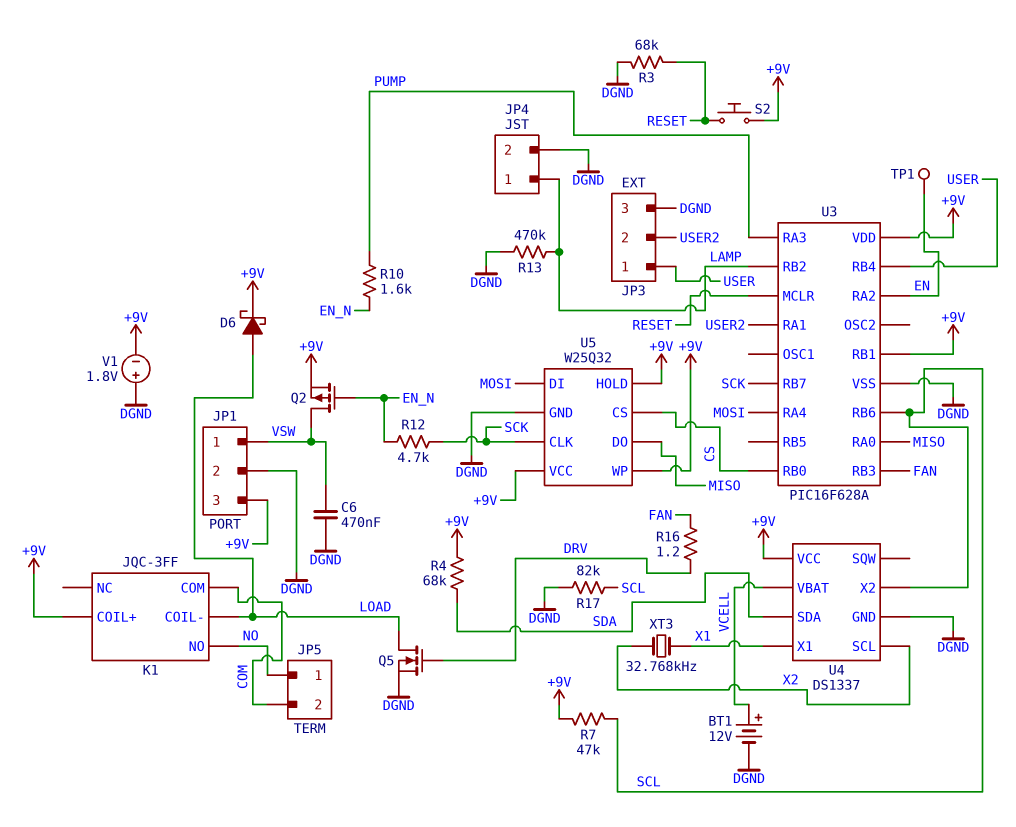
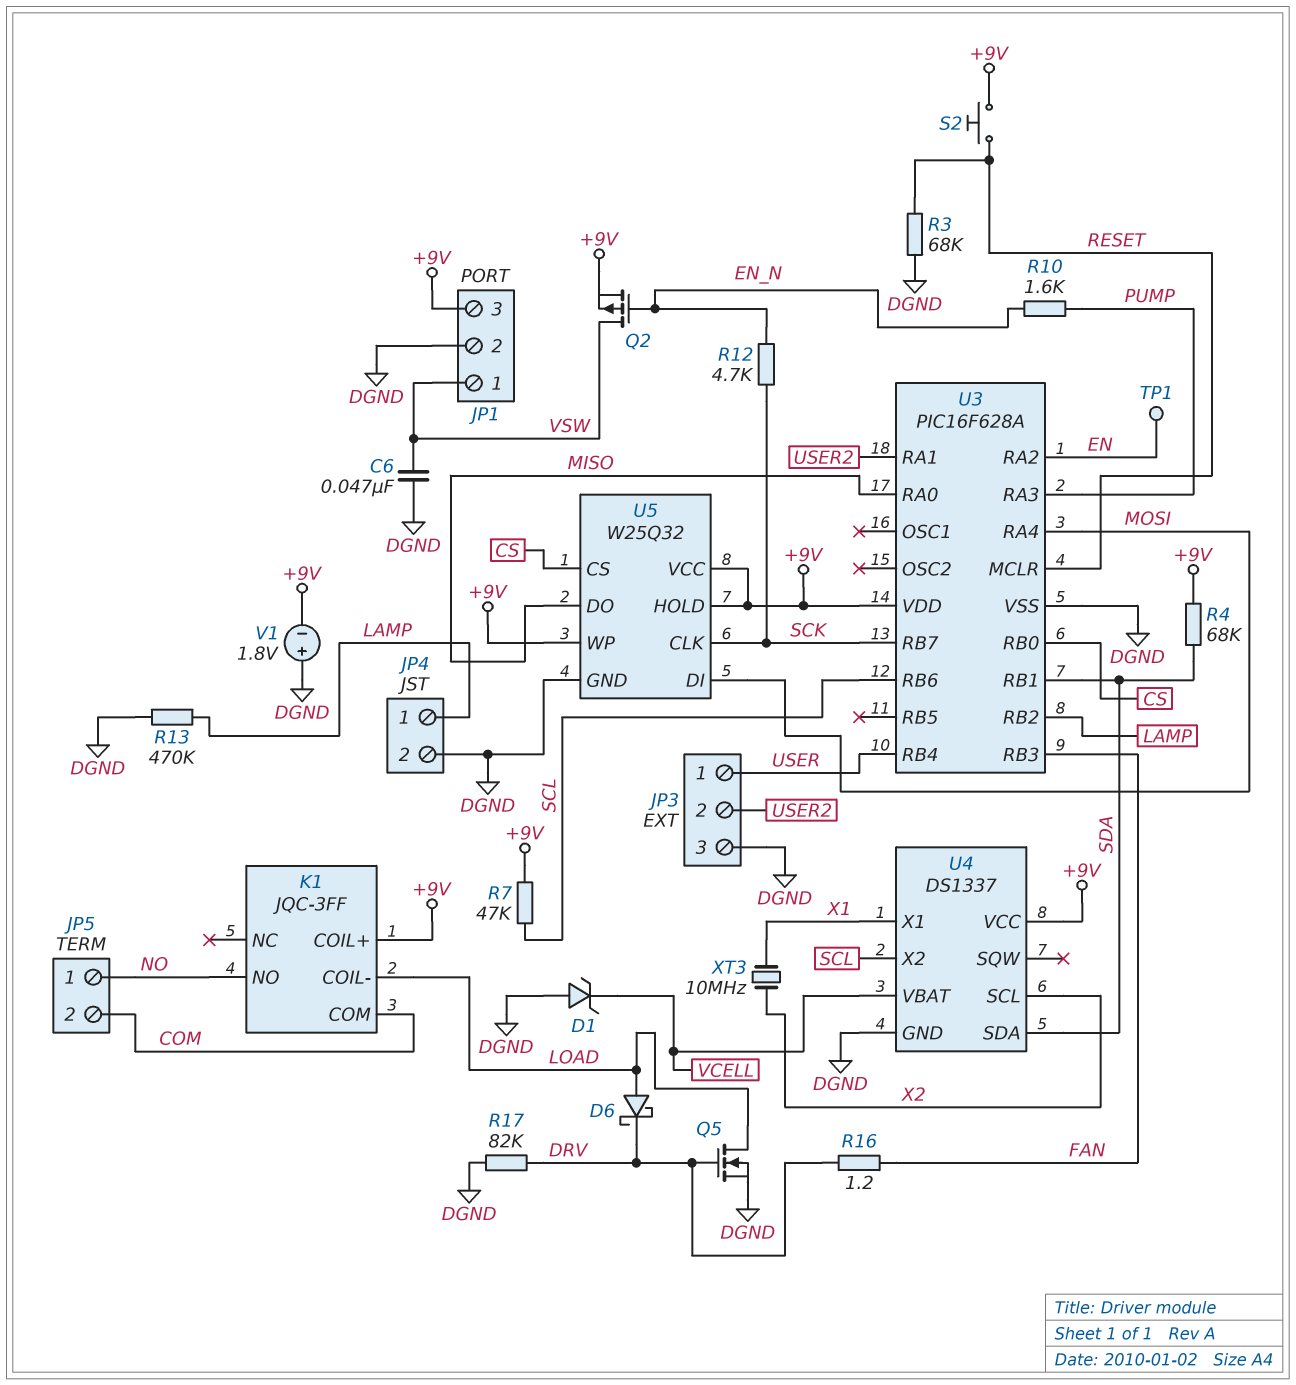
BT1: 12V (plus VCELL, minus DGND) -> none
C6: 470nF (DGND, VSW) -> 47nF (DGND, VSW)
D1: none -> zener (A DGND, K VCELL)
D6: schottky (A LOAD, K +9V) -> schottky (A LOAD, K DRV)
R17: 82k (DGND, SCL) -> 82k (DGND, DRV)
U3 pin RB1: +9V -> SDA
XT3: 32.768kHz (X1, X2) -> 10MHz (X1, X2)

